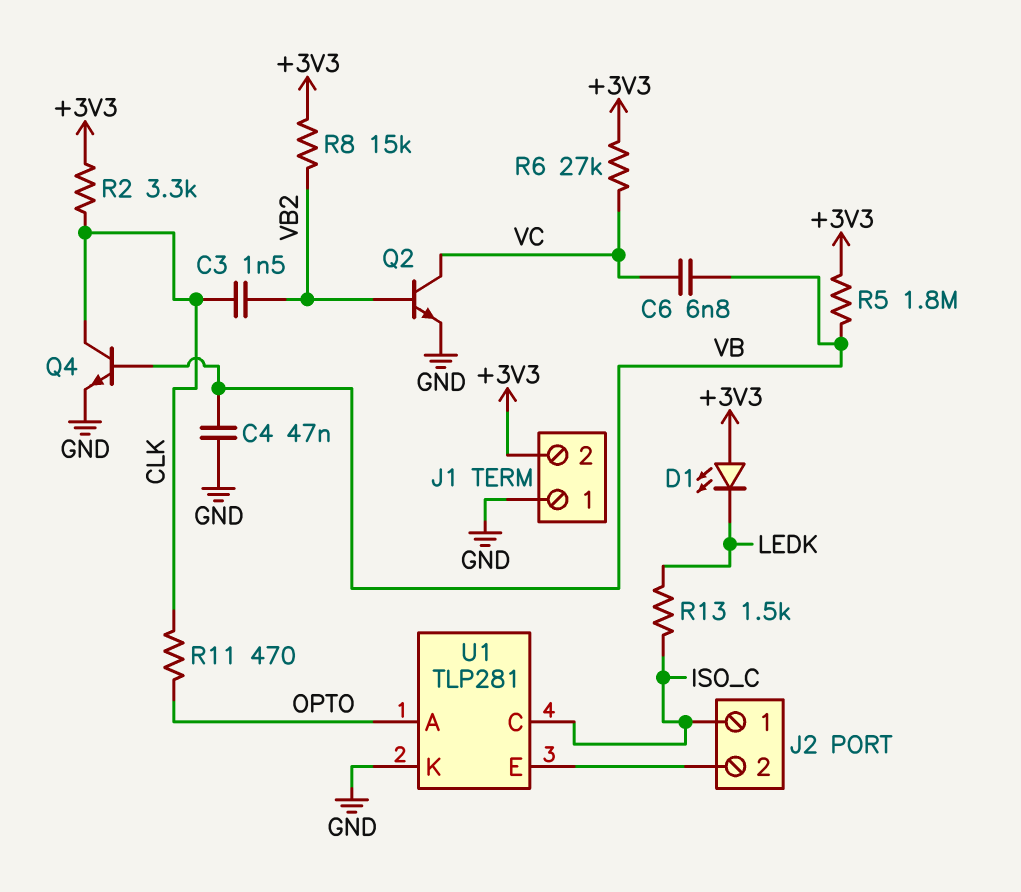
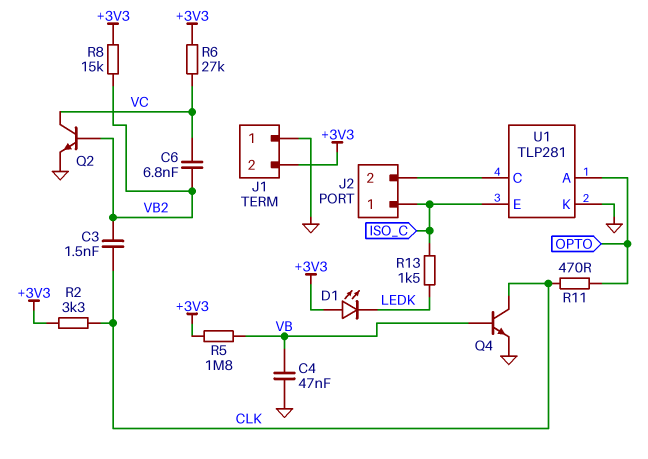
C6: 6.8nF (VB, VC) -> 6.8nF (VB2, VC)
U1 pin C: ISO_C -> J2/2
U1 pin E: J2/2 -> ISO_C

